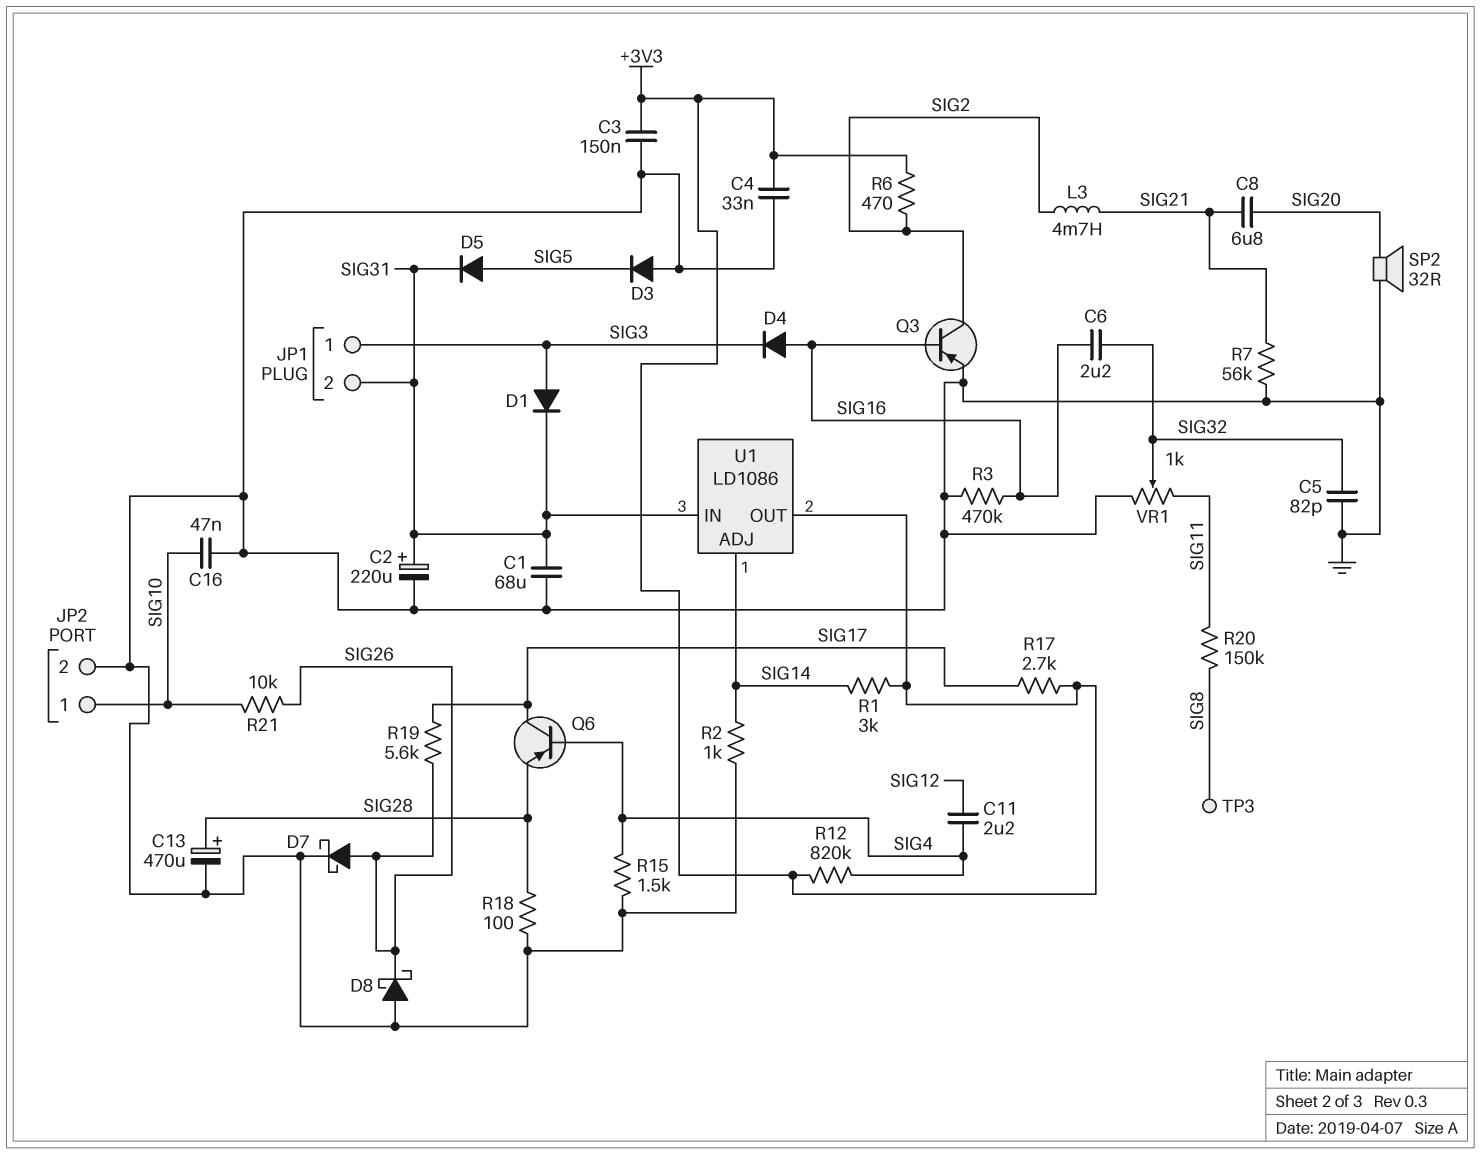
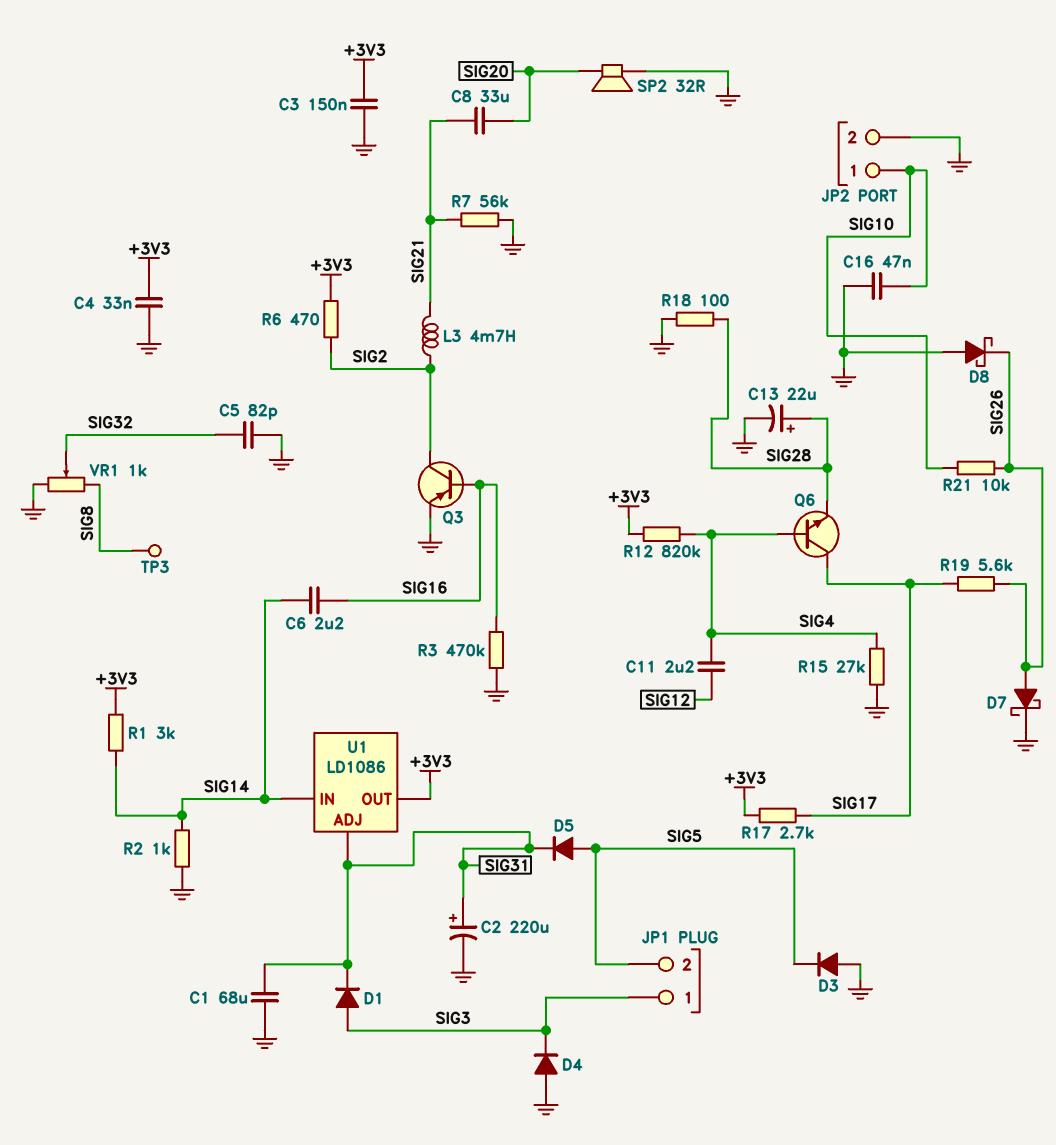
C6: 2.2uF (SIG16, SIG32) -> 2.2uF (SIG14, SIG16)
C8: 6.8uF (SIG20, SIG21) -> 33uF (SIG20, SIG21)
C13: 470uF (plus SIG28, minus GND) -> 22uF (plus SIG28, minus GND)
D4: diode (A SIG16, K SIG3) -> diode (A GND, K SIG3)
JP1 pin 2: SIG31 -> SIG5
Q6: PNP (B SIG4, C SIG17, E SIG28) -> NPN (B SIG4, C SIG17, E SIG28)
R15: 1.5k (GND, SIG4) -> 27k (GND, SIG4)
R20: 150k (SIG8, SIG11) -> none
U1 pin ADJ: SIG14 -> SIG31
U1 pin IN: SIG31 -> SIG14
VR1: 1k (GND, SIG11, wiper SIG32) -> 1k (GND, SIG8, wiper SIG32)

